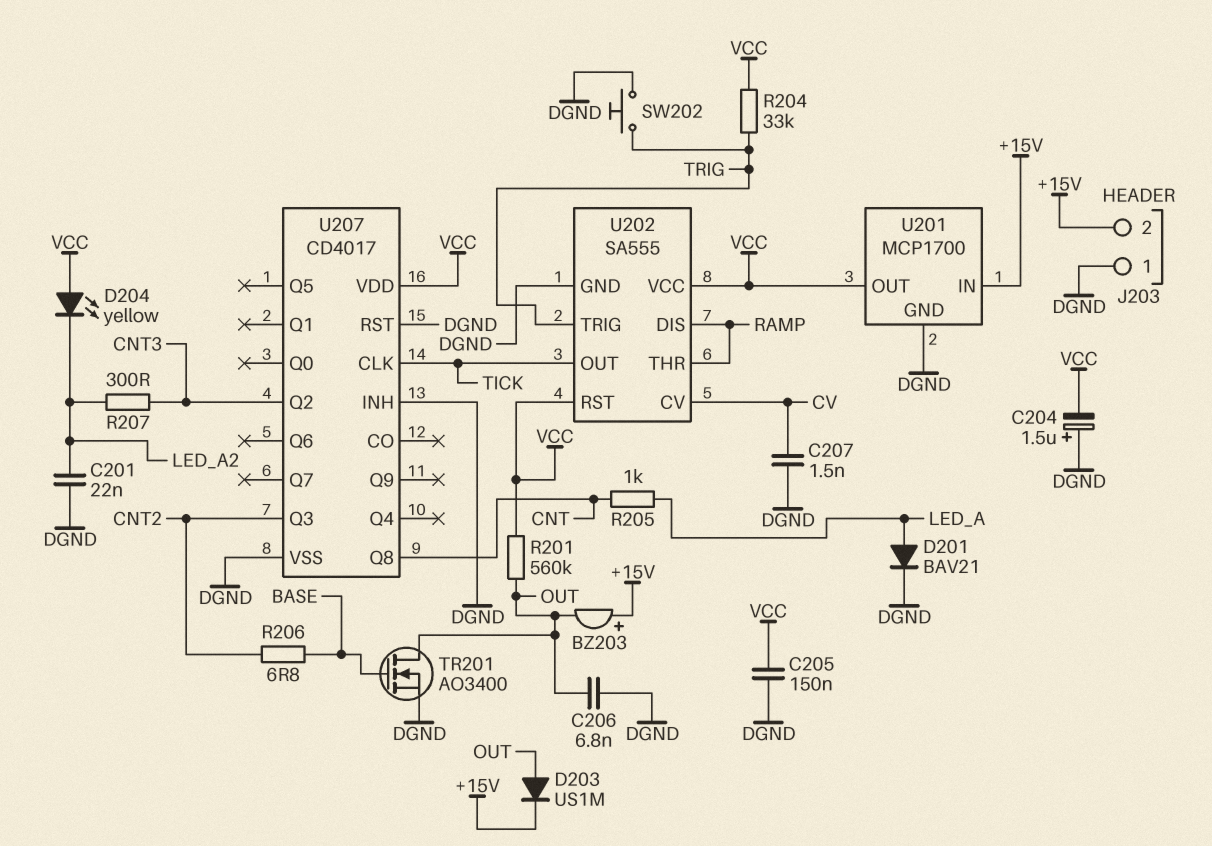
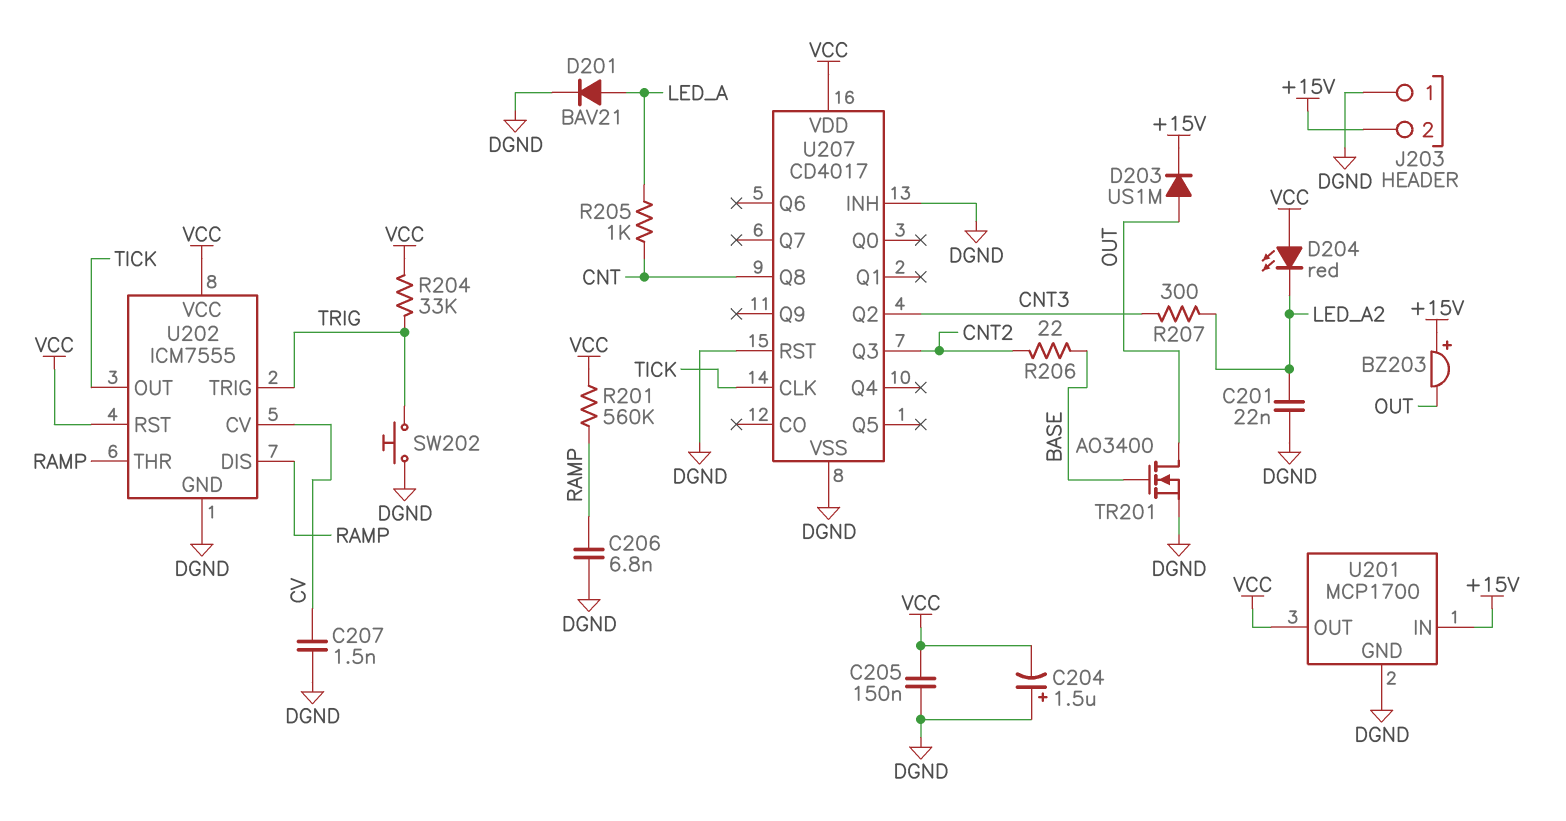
C206: 6.8nF (DGND, OUT) -> 6.8nF (DGND, RAMP)
D204: LED yellow (A VCC, K LED_A2) -> LED red (A VCC, K LED_A2)
R201: 560k (OUT, VCC) -> 560k (RAMP, VCC)
R206: 6.8 (BASE, CNT2) -> 22 (BASE, CNT2)
U202: SA555 -> ICM7555

